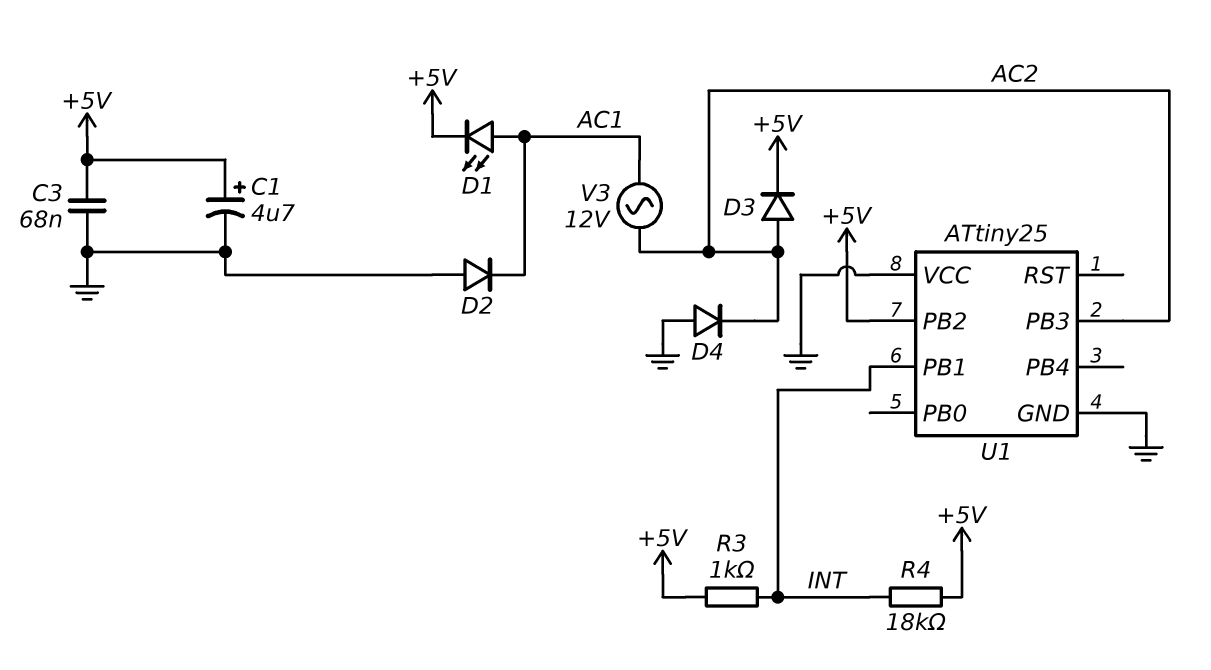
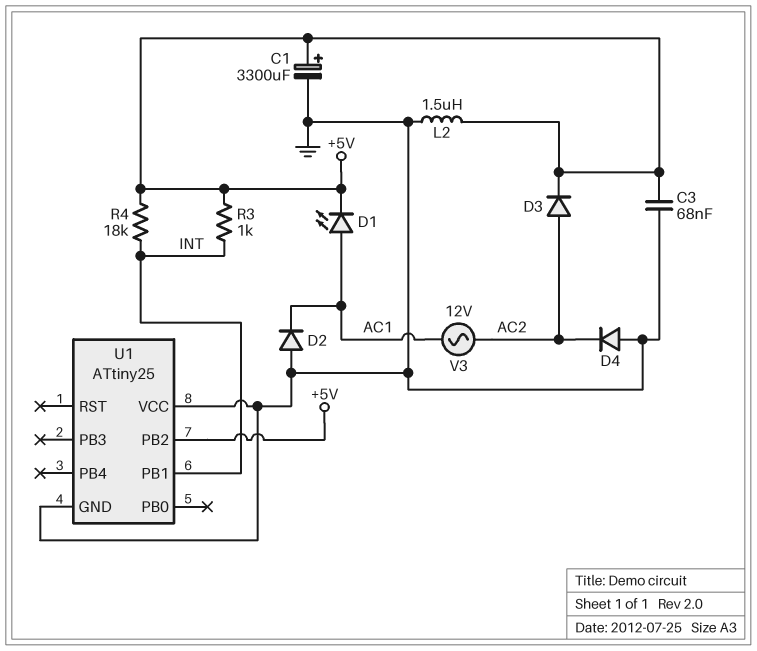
C1: 4.7uF (plus +5V, minus GND) -> 3300uF (plus +5V, minus GND)
L2: none -> 1.5uH (+5V, GND)
U1 pin PB3: AC2 -> none

